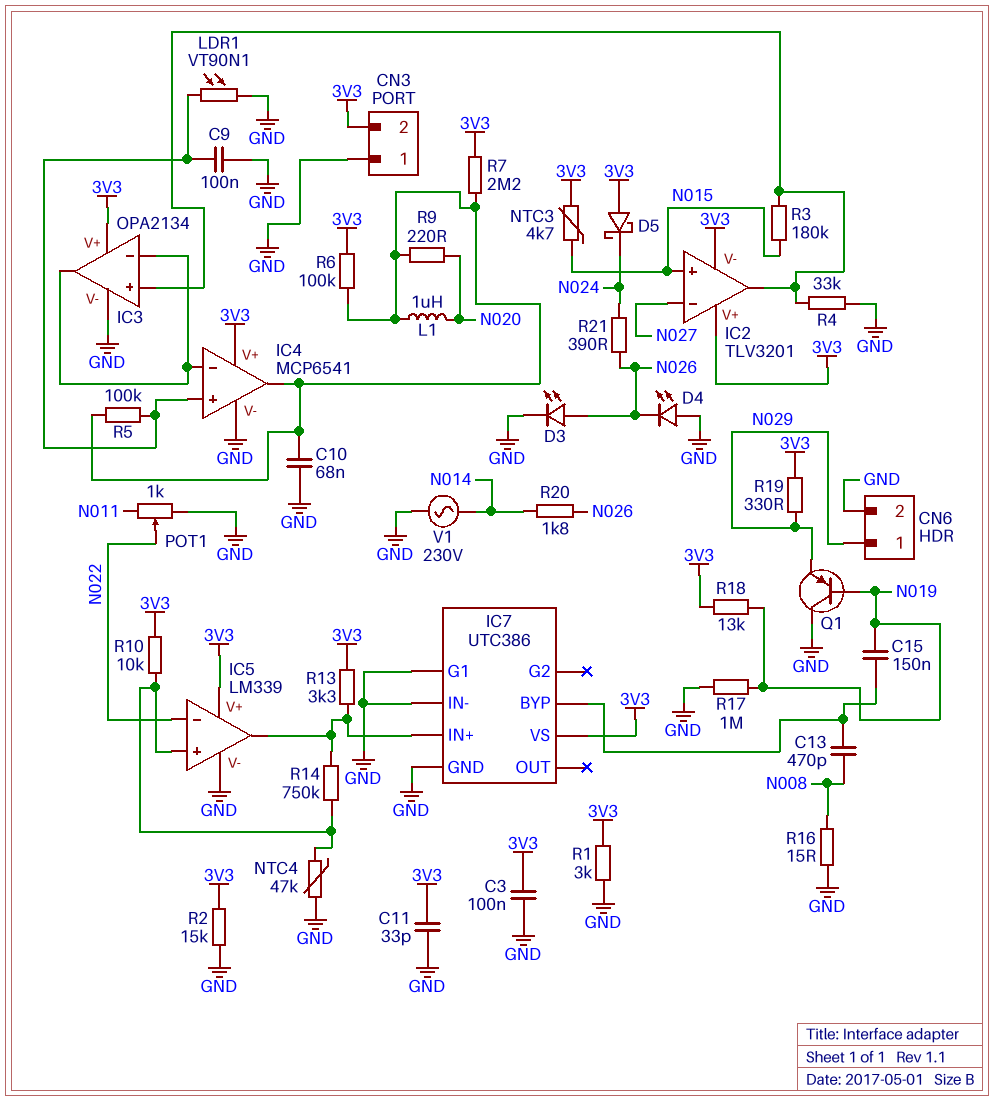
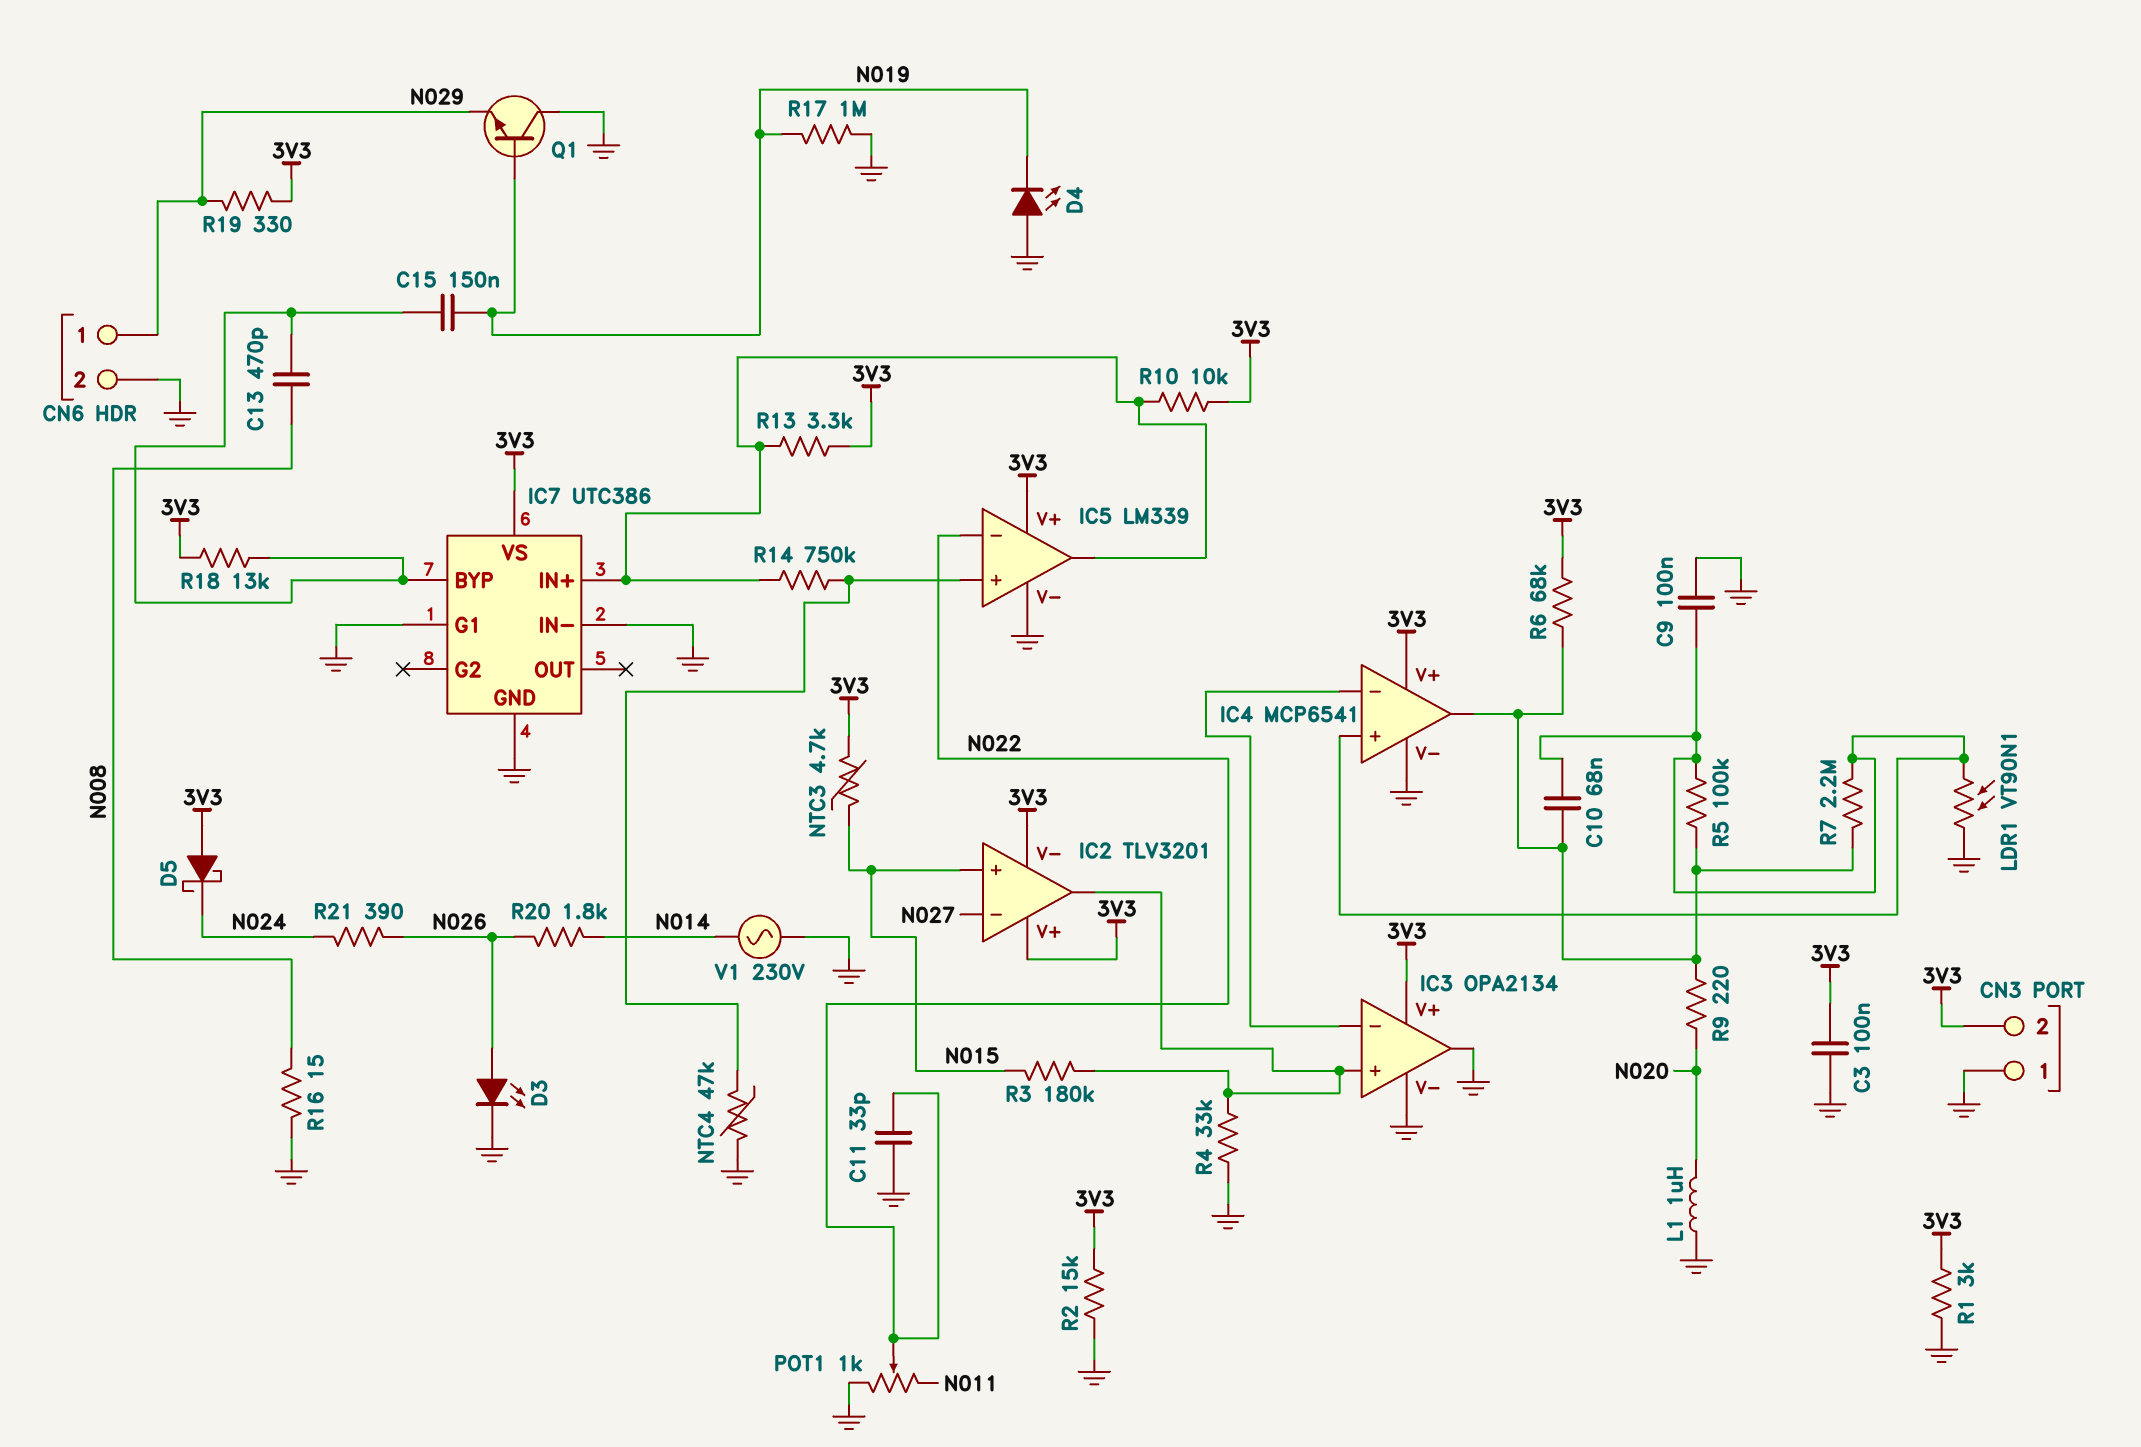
C10: 68nF (GND, IC4/out) -> 68nF (IC4/in+, IC4/out)
C11: 33pF (3V3, GND) -> 33pF (GND, N022)
D4: LED (A GND, K N026) -> LED (A GND, K N019)
IC3 pin out: IC3/in- -> GND
L1: 1uH (IC4/out, N020) -> 1uH (GND, N020)
Q1: PNP (B N019, C GND, E N029) -> NPN (B N019, C GND, E N029)
R6: 100k (3V3, IC4/out) -> 68k (3V3, IC4/out)
R7: 2.2M (3V3, IC4/out) -> 2.2M (IC4/in+, IC4/out)
R10: 10k (3V3, IC5/in+) -> 10k (3V3, IC5/out)
R18: 13k (3V3, N019) -> 13k (3V3, IC7/BYP)

